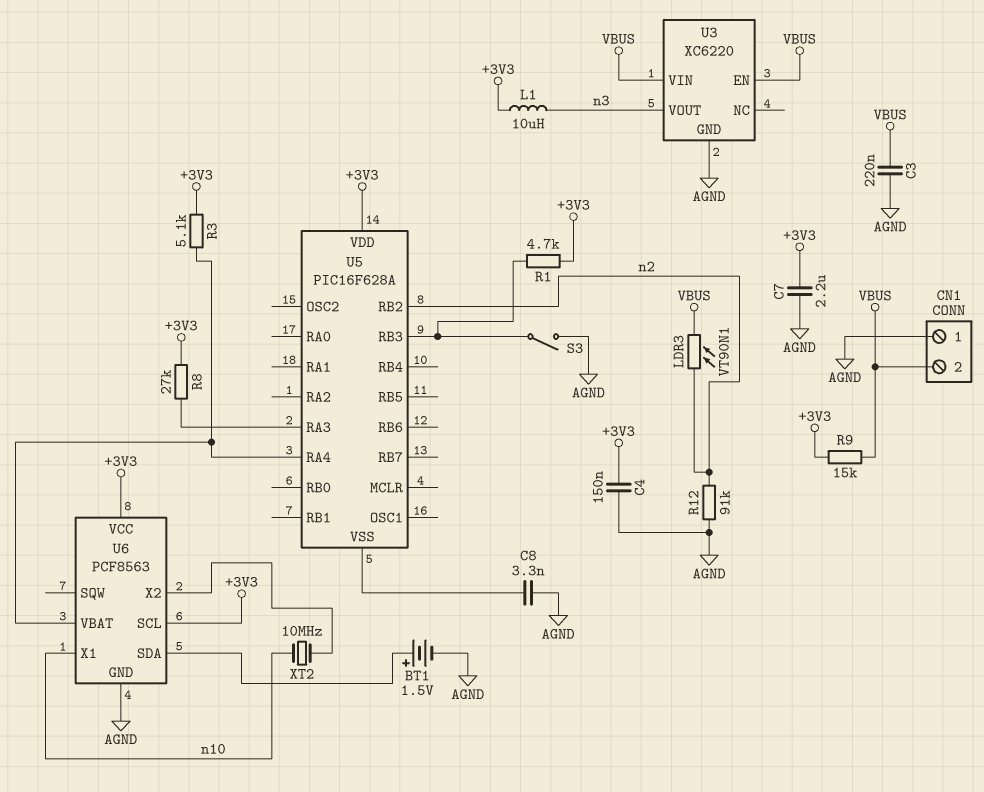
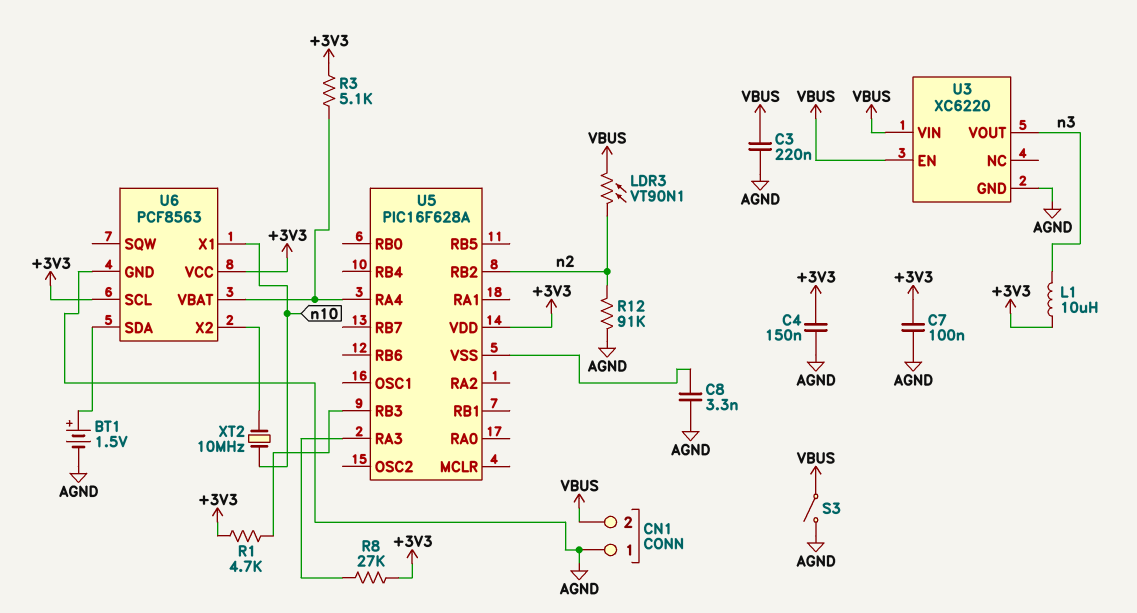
C7: 2.2uF (+3V3, AGND) -> 100nF (+3V3, AGND)
R9: 15k (+3V3, VBUS) -> none
S3: switch (AGND, U5/RB3) -> switch (AGND, VBUS)

